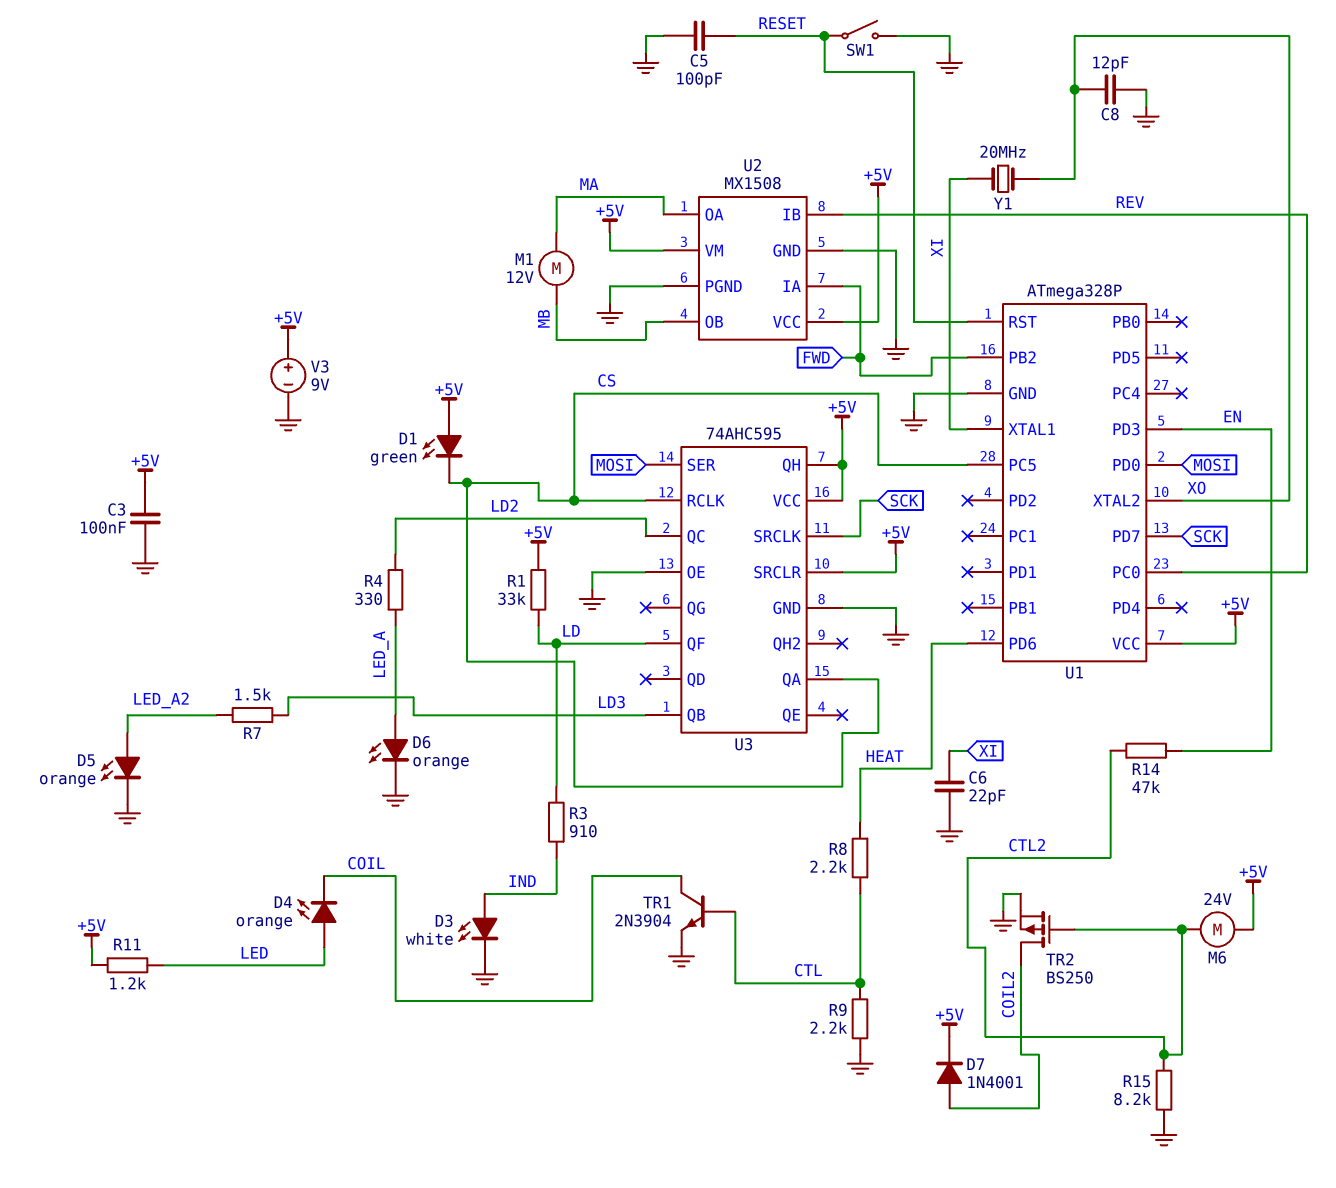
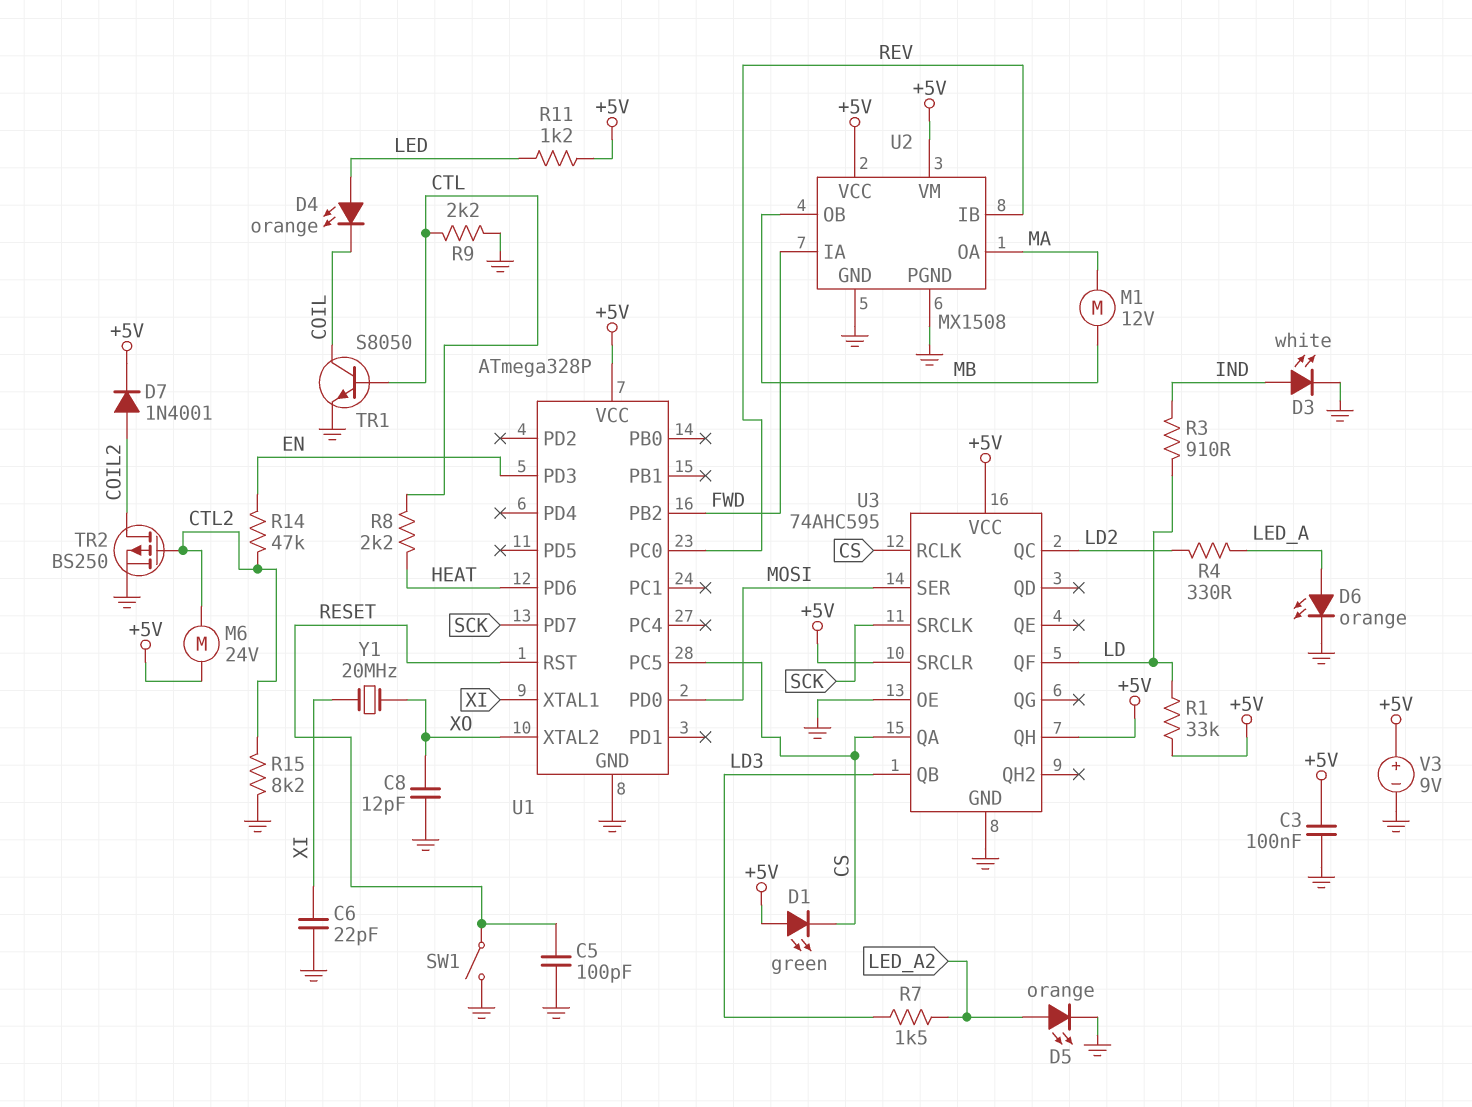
TR1: NPN 2N3904 (B CTL, C COIL, E GND) -> NPN S8050 (B CTL, C COIL, E GND)

